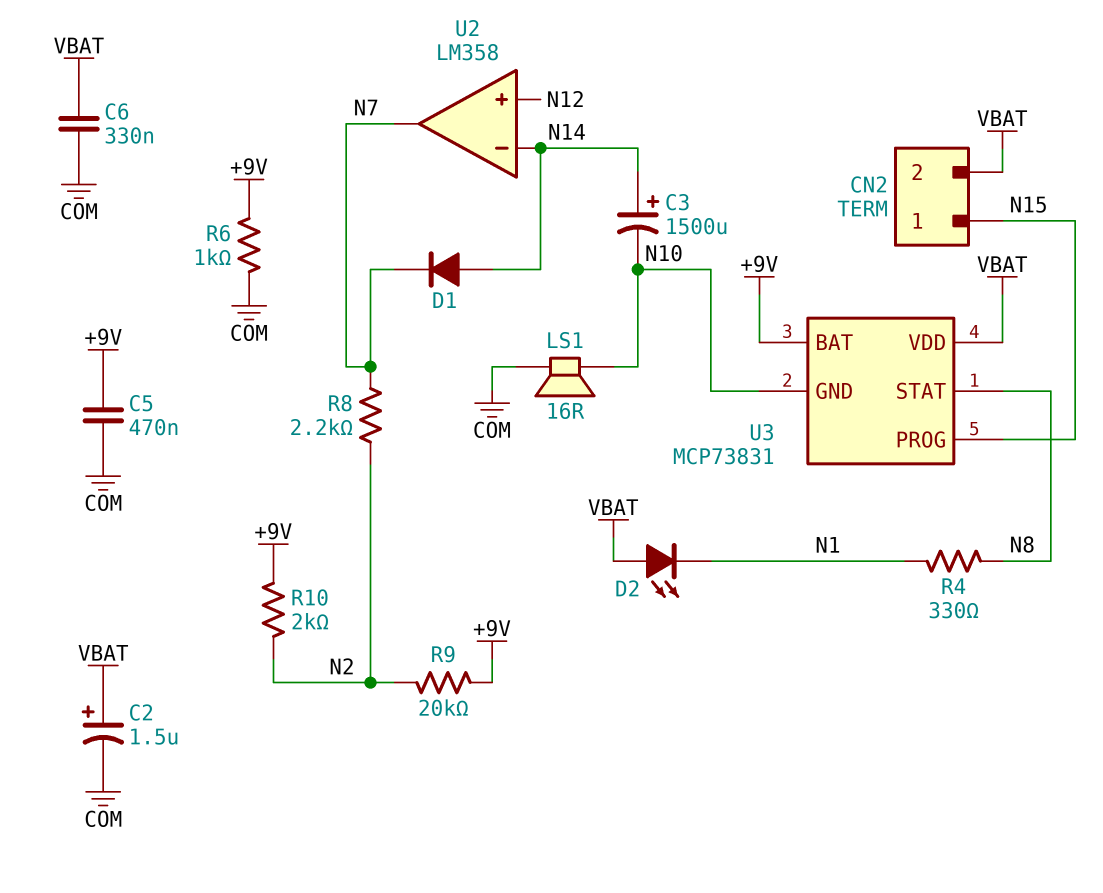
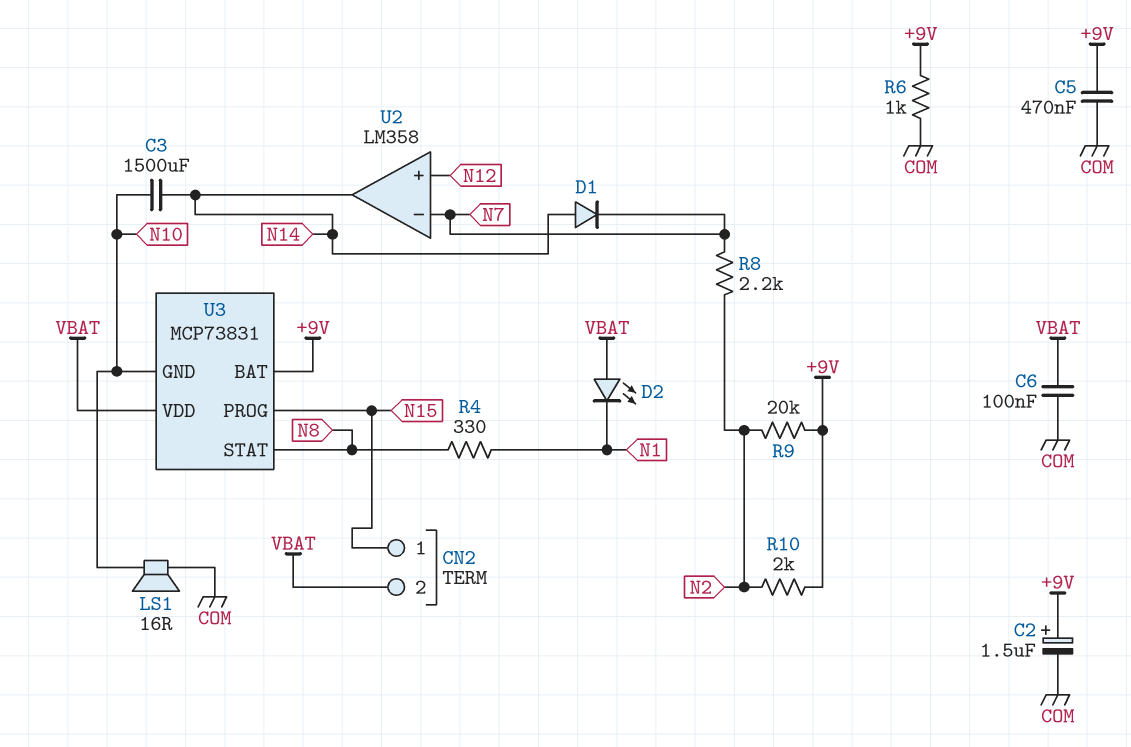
C2: 1.5uF (plus VBAT, minus COM) -> 1.5uF (plus +9V, minus COM)
C3: 1500uF (plus N14, minus N10) -> 1500uF (N10, N14)
C6: 330nF (COM, VBAT) -> 100nF (COM, VBAT)
U2 pin in-: N14 -> N7
U2 pin out: N7 -> N14

